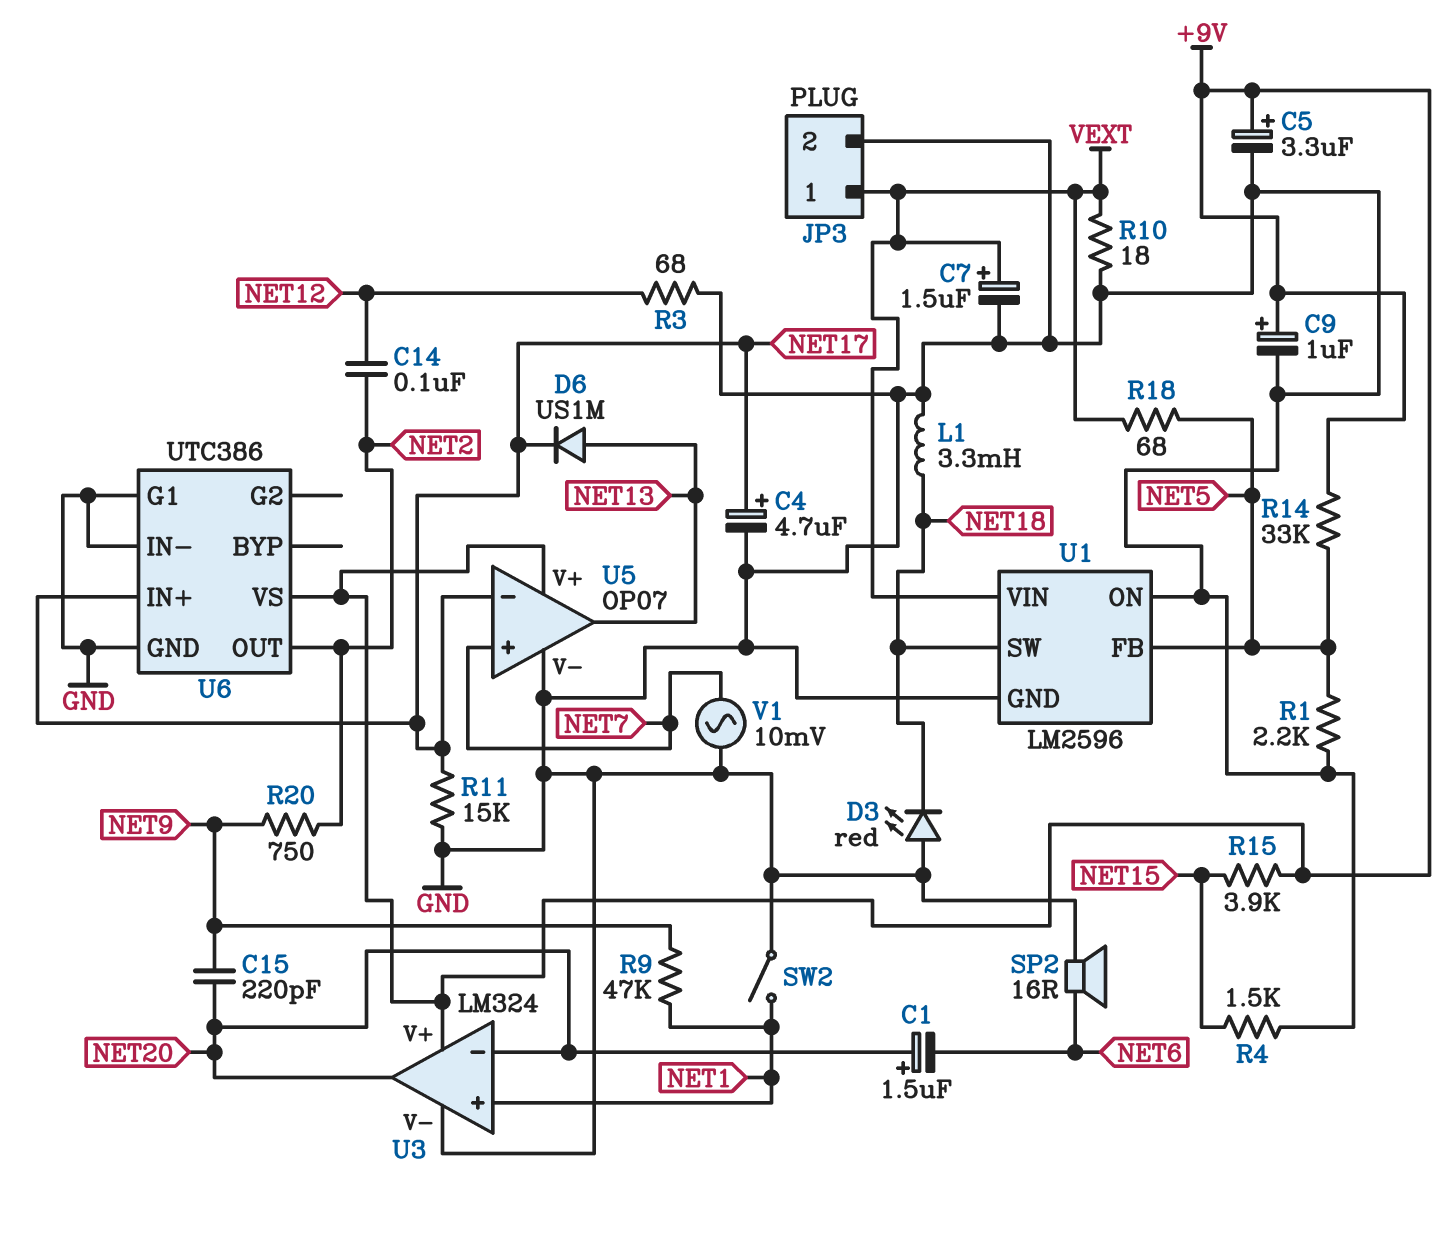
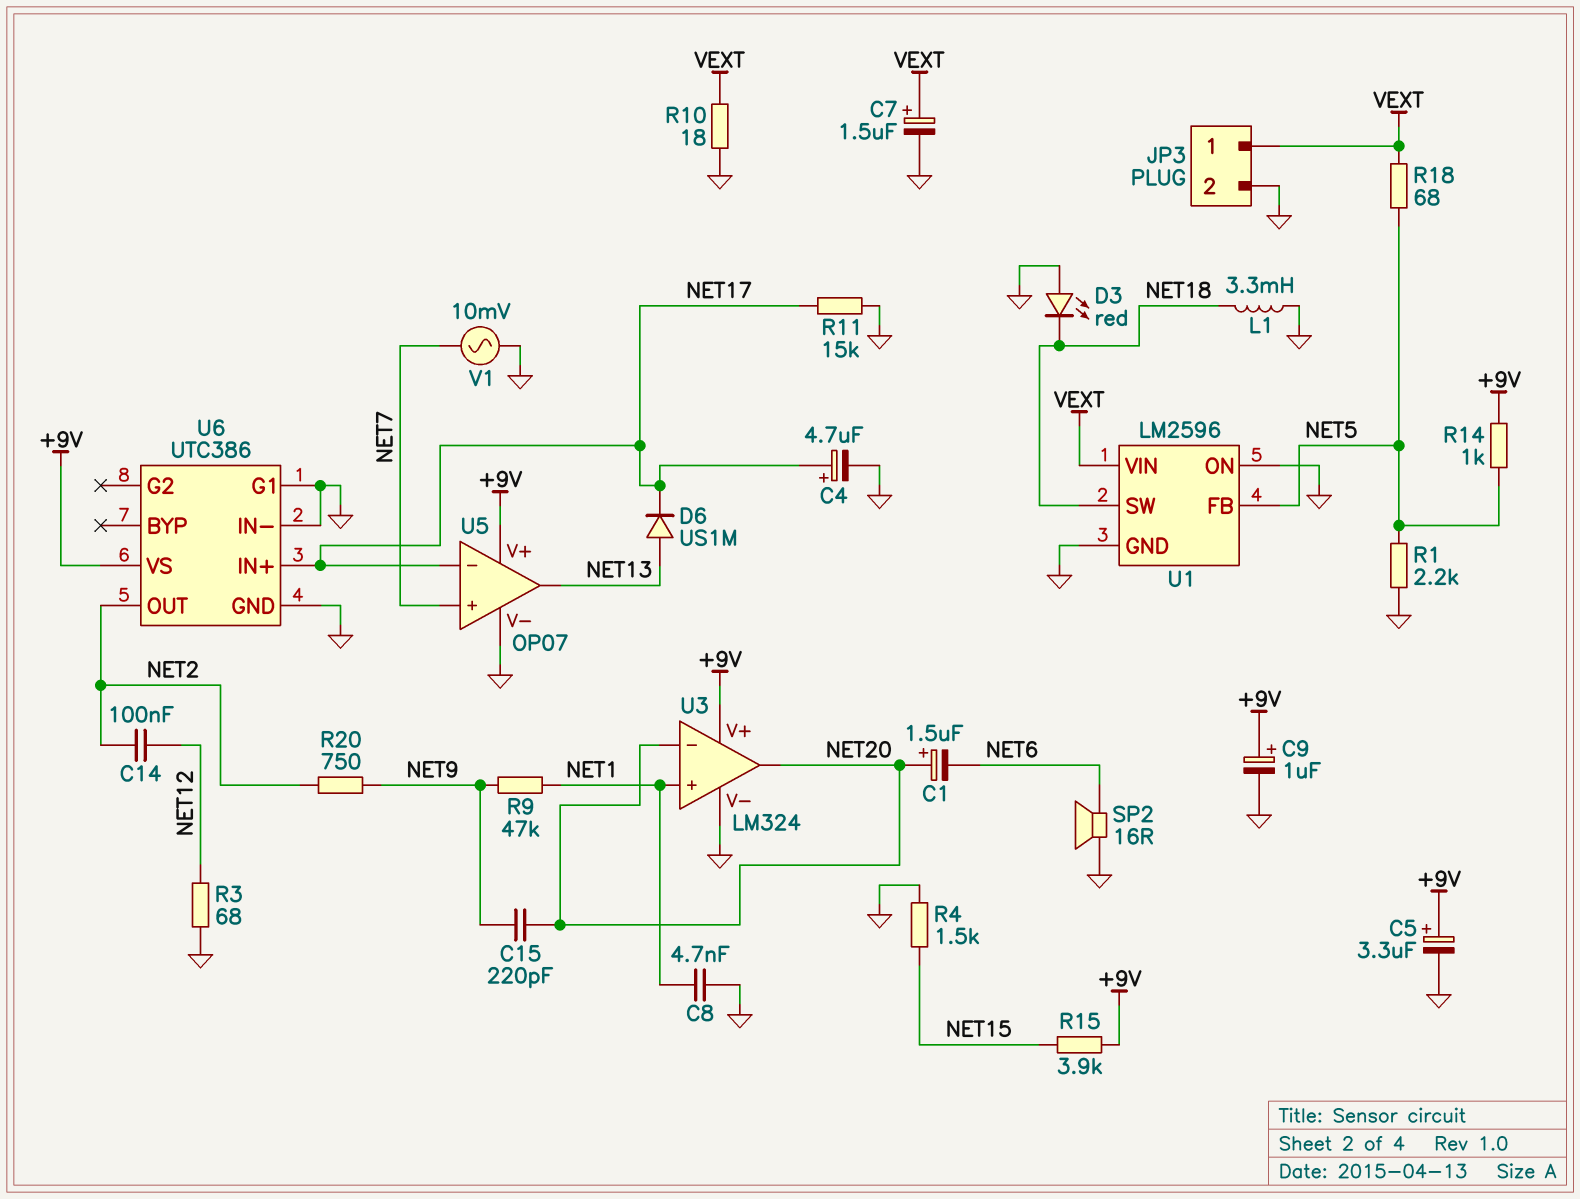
C8: none -> 4.7nF (GND, NET1)
R14: 33k (+9V, NET5) -> 1k (+9V, NET5)
SW2: switch (GND, NET1) -> none

